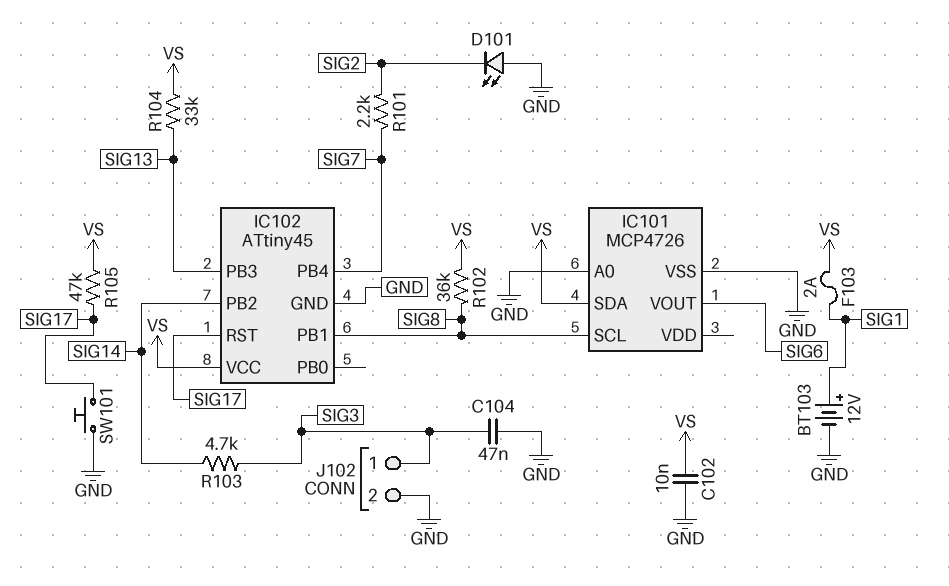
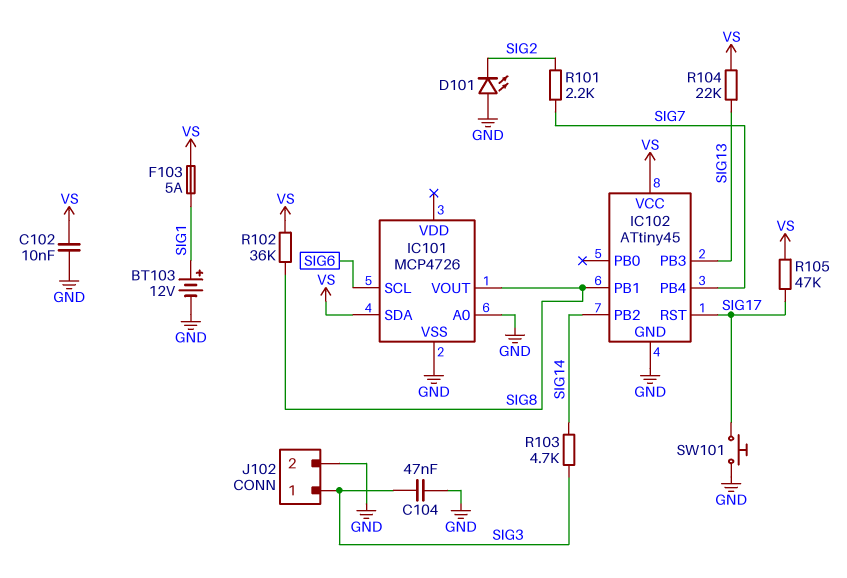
F103: 2A (SIG1, VS) -> 5A (SIG1, VS)
IC101 pin SCL: SIG8 -> SIG6
IC101 pin VOUT: SIG6 -> SIG8
R104: 33k (SIG13, VS) -> 22k (SIG13, VS)

